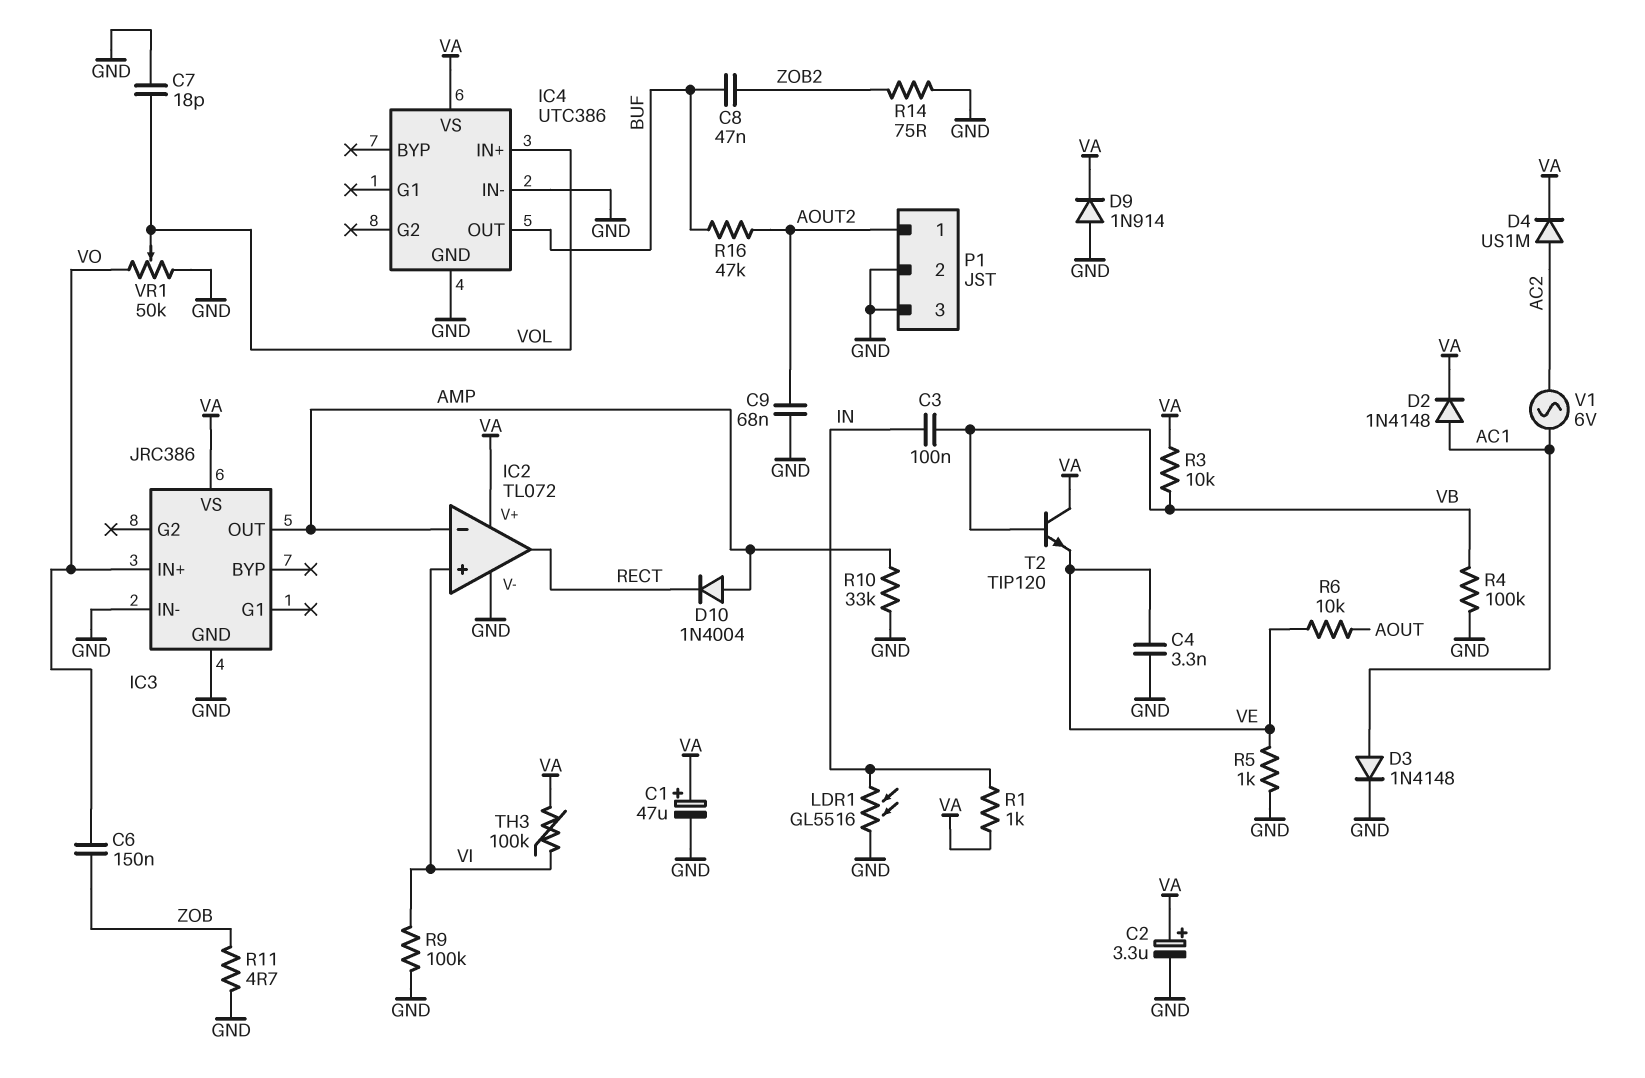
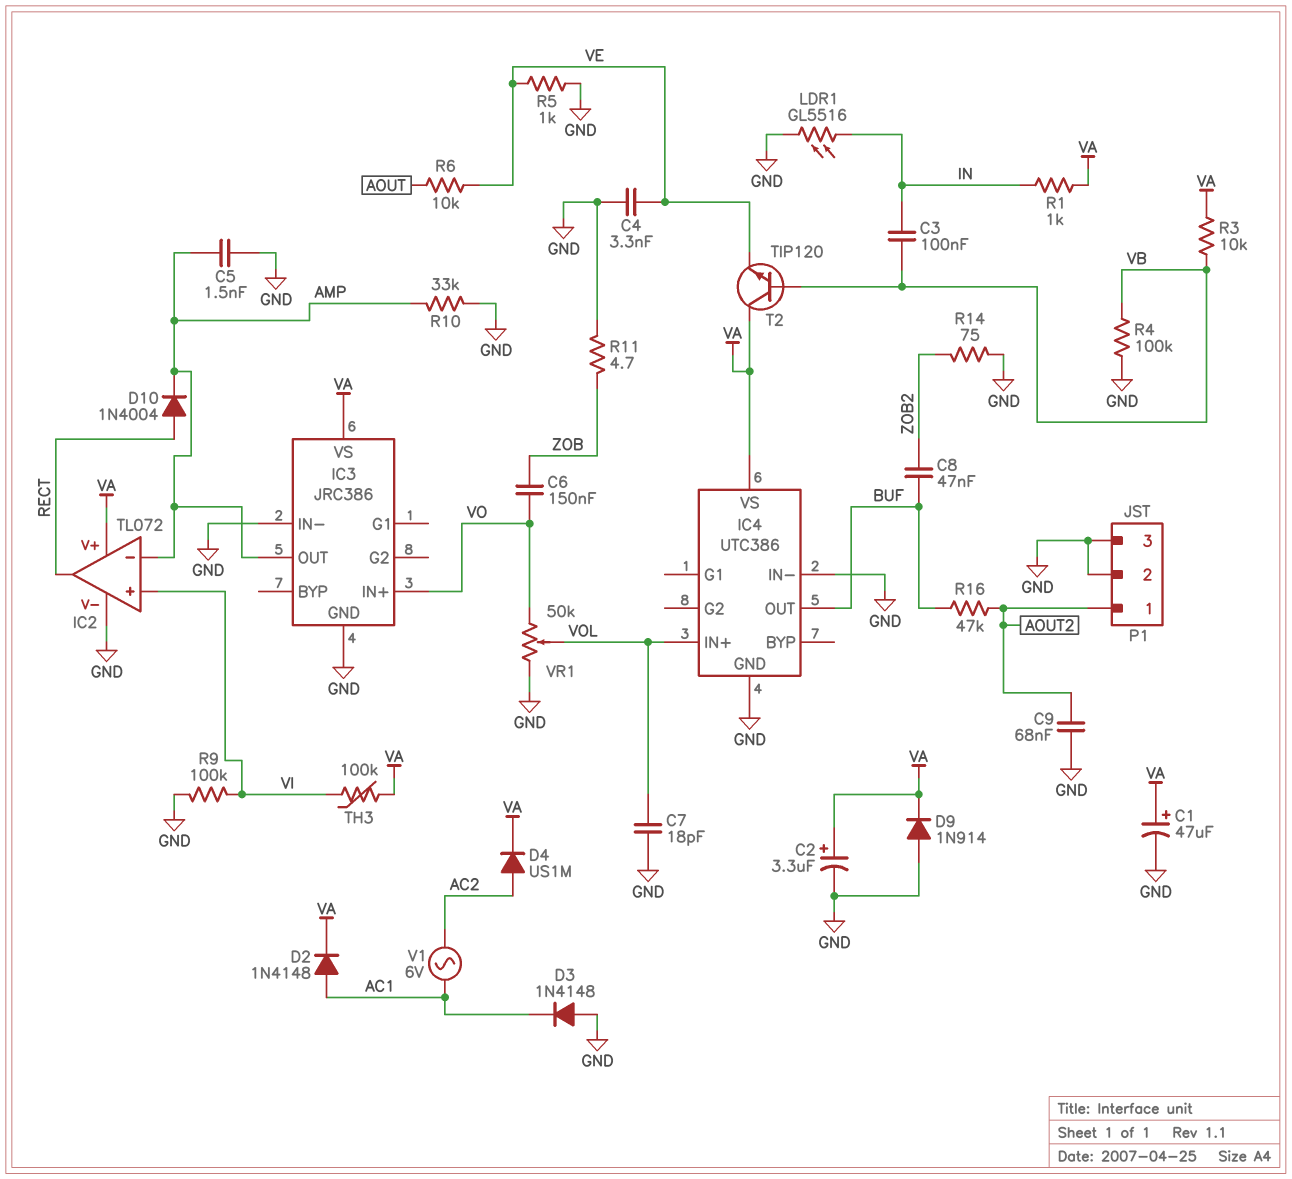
C5: none -> 1.5nF (AMP, GND)
D3: diode 1N4148 (A AC1, K GND) -> diode 1N4148 (A GND, K AC1)
D10: diode 1N4004 (A AMP, K RECT) -> diode 1N4004 (A RECT, K AMP)

